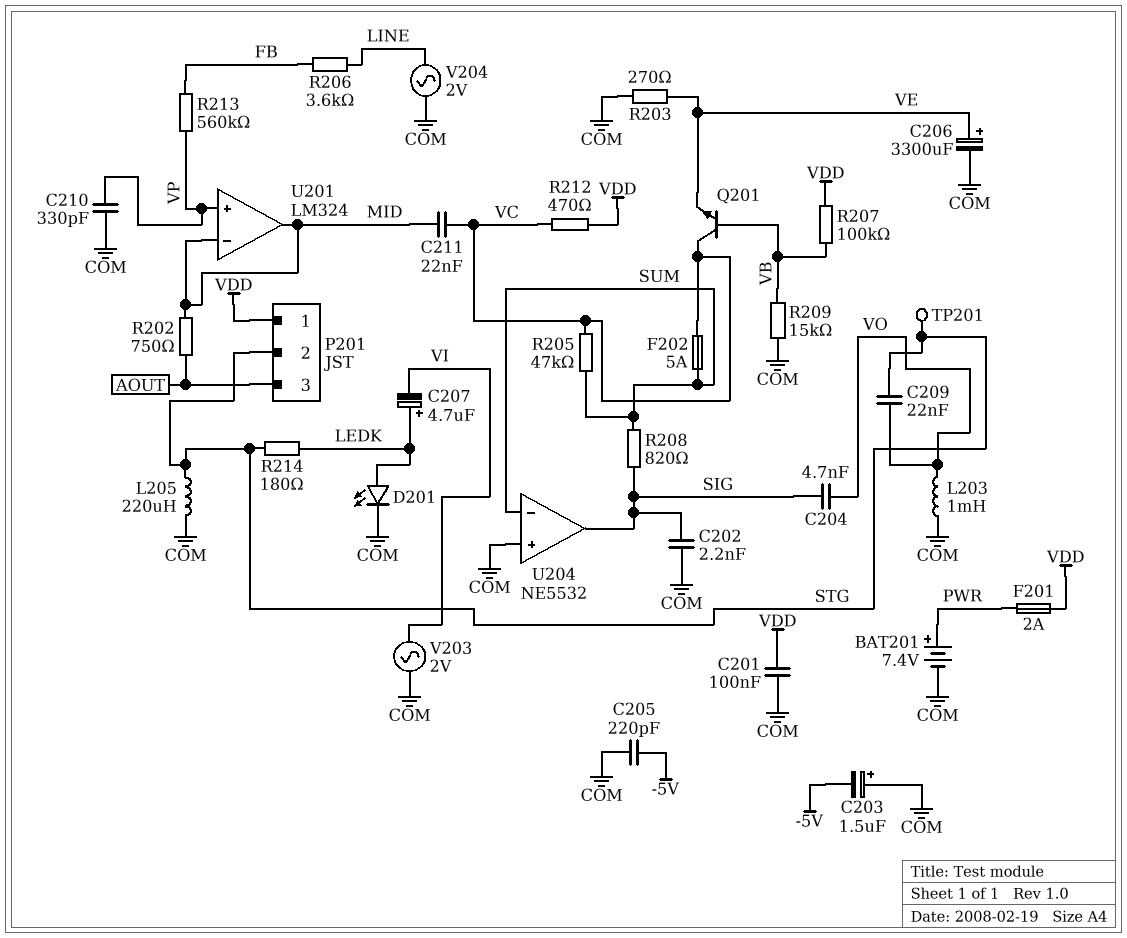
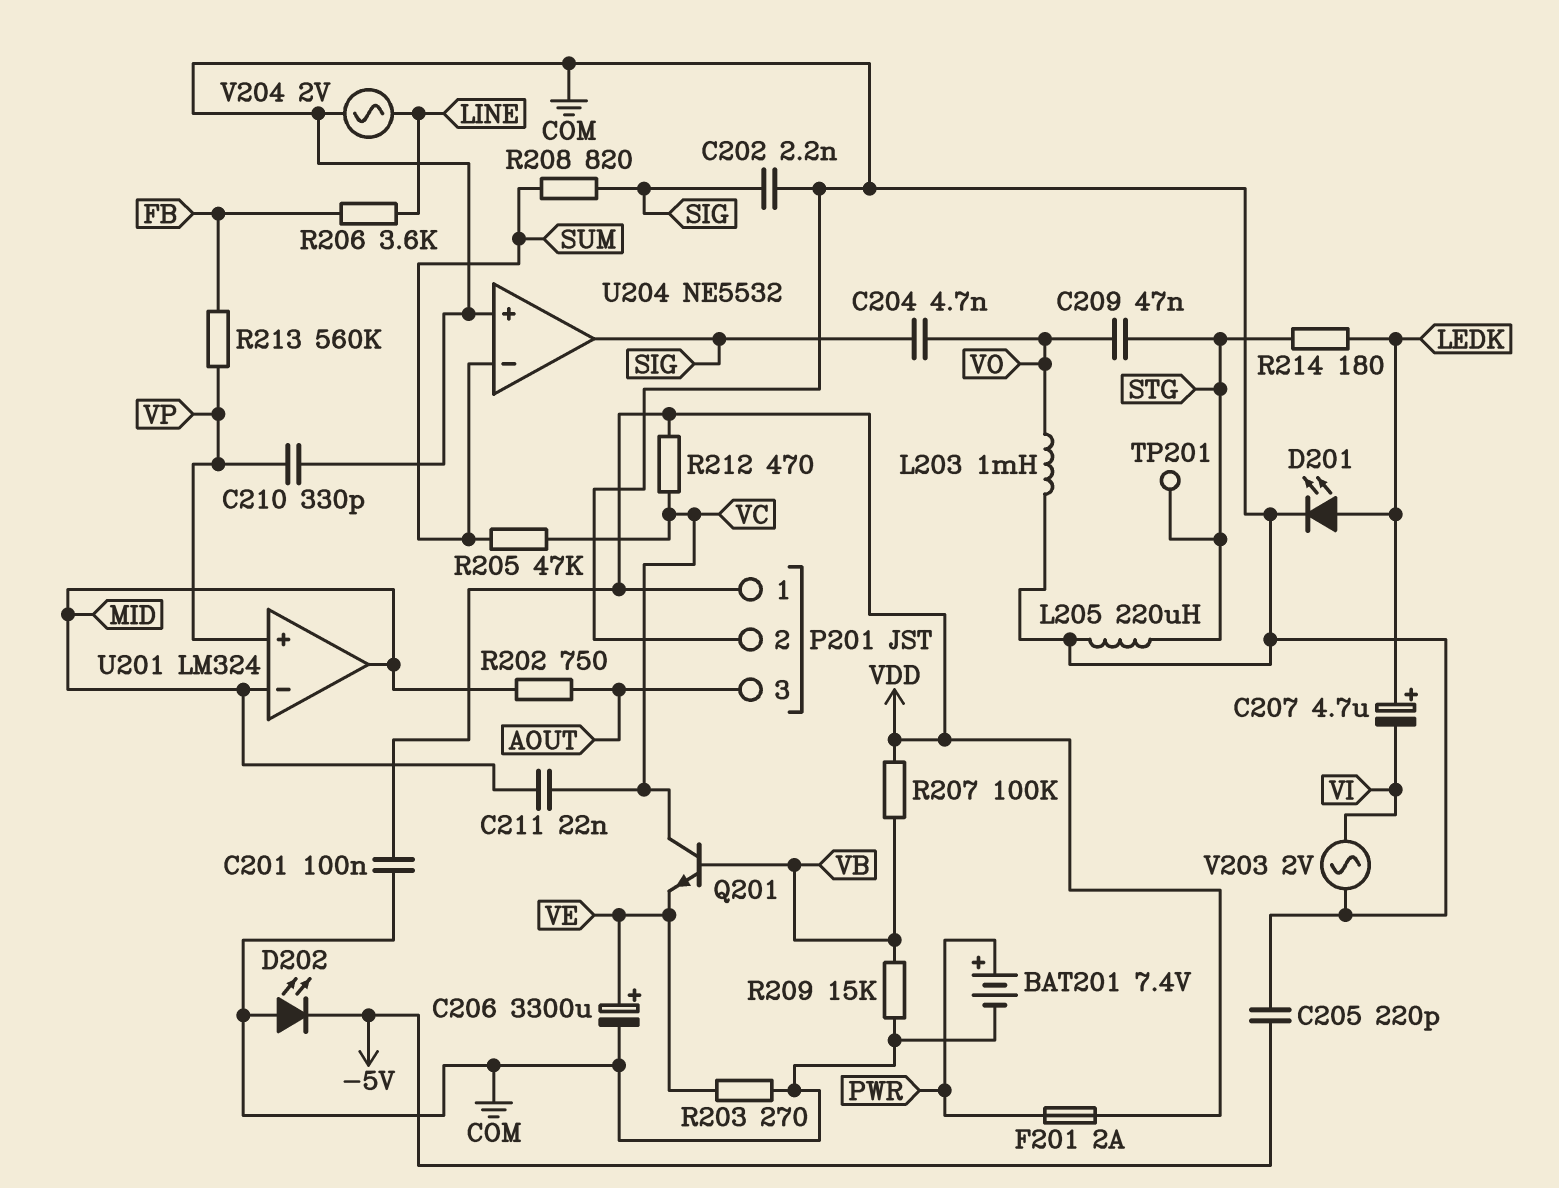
C203: 1.5uF (plus COM, minus -5V) -> none
C209: 22nF (STG, VO) -> 47nF (STG, VO)
D202: none -> LED (A COM, K -5V)
F202: 5A (SUM, VC) -> none
P201 pin 2: STG -> COM

